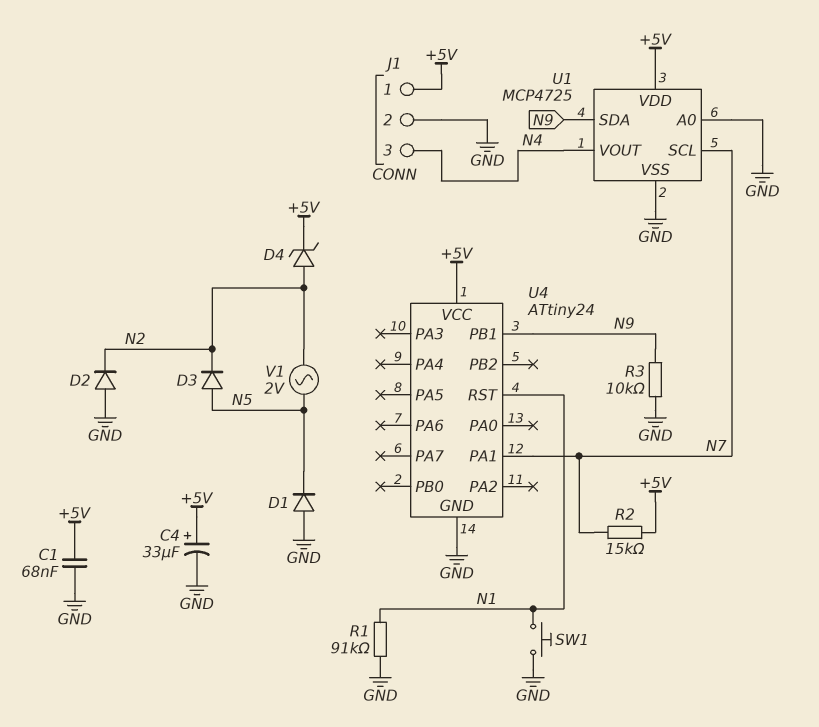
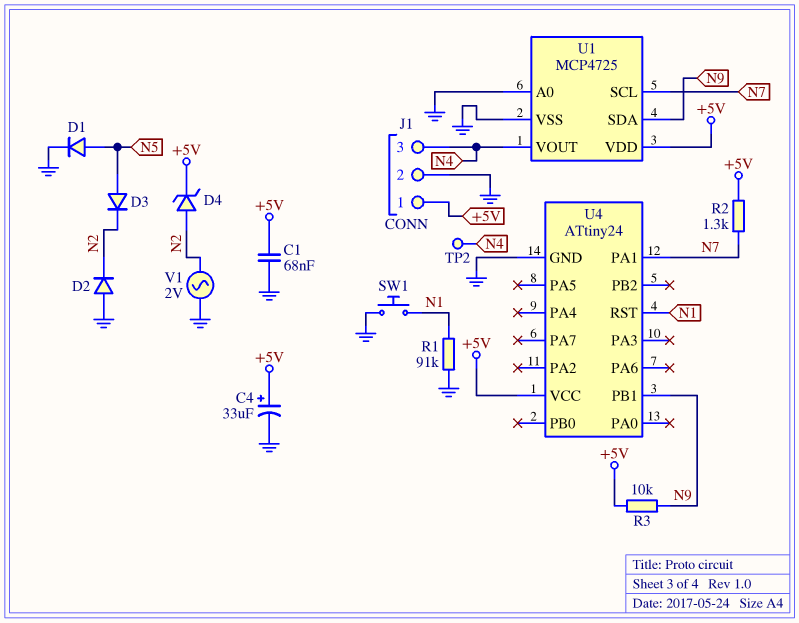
D1: diode (A GND, K N5) -> diode (A N5, K GND)
R2: 15k (+5V, N7) -> 1.3k (+5V, N7)
R3: 10k (GND, N9) -> 10k (+5V, N9)
TP2: none -> test point (N4)
V1: AC 2V (N2, N5) -> AC 2V (GND, N2)

